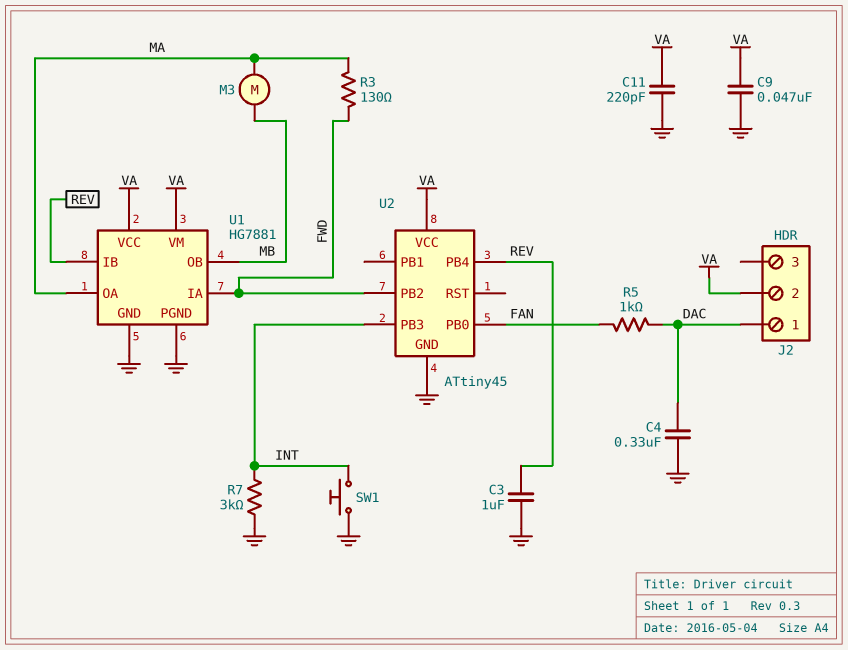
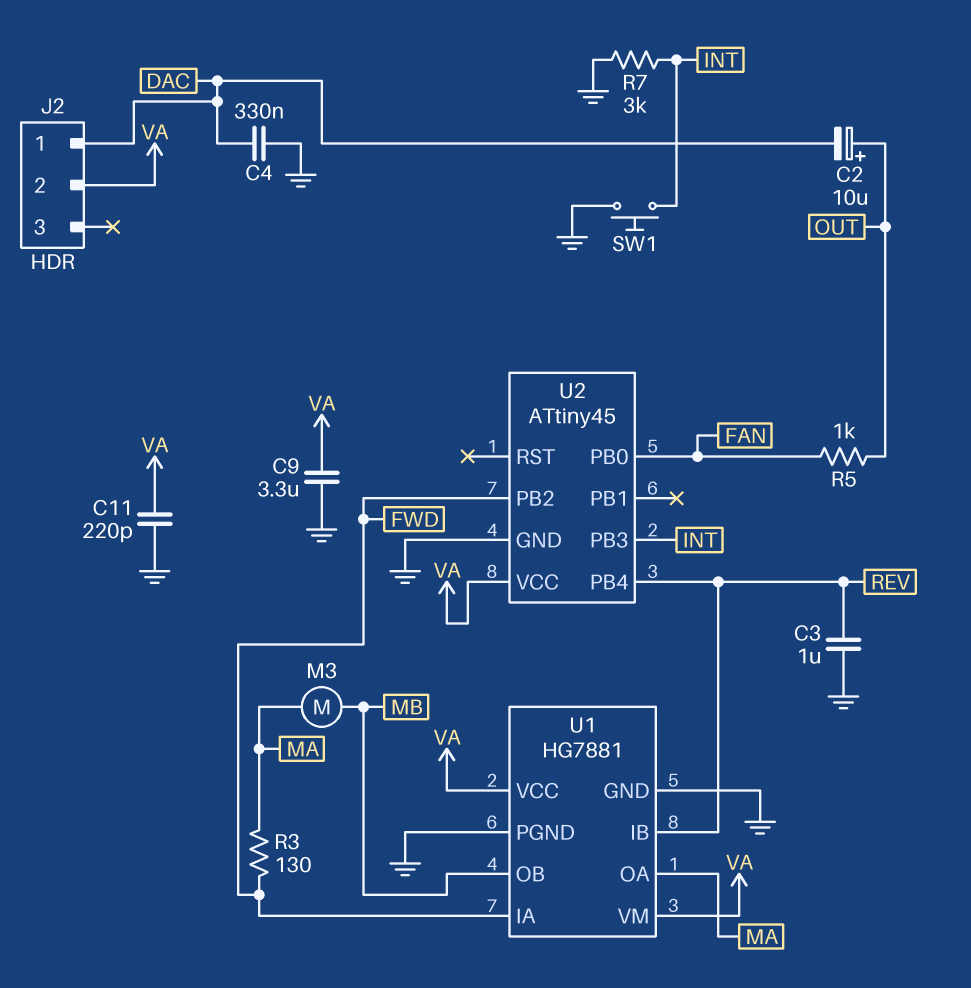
C2: none -> 10uF (plus OUT, minus DAC)
C9: 47nF (GND, VA) -> 3.3uF (GND, VA)
R5: 1k (DAC, FAN) -> 1k (FAN, OUT)

